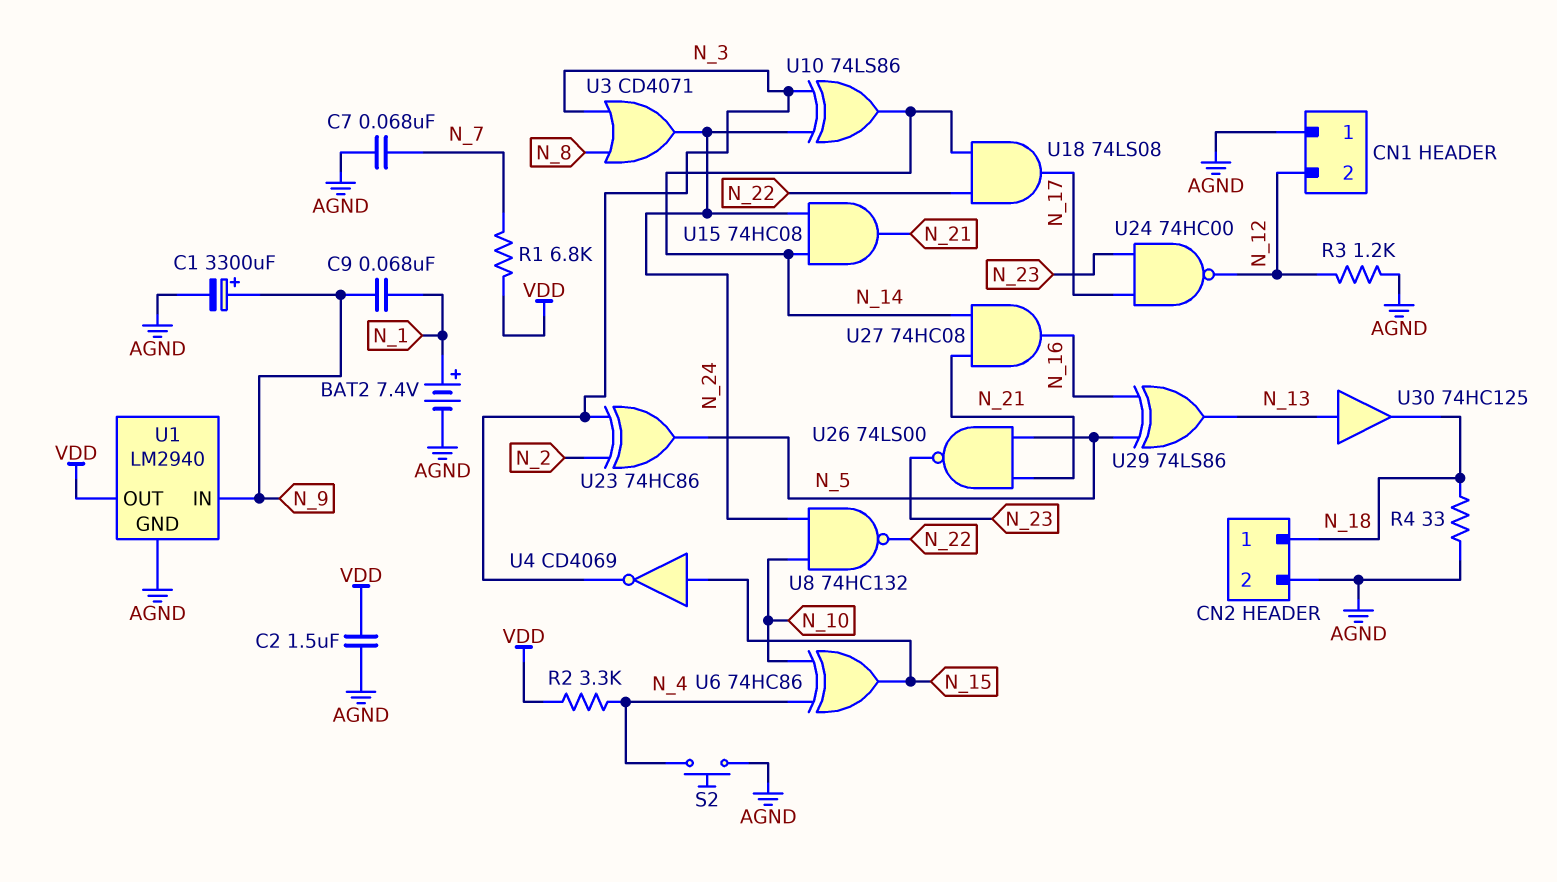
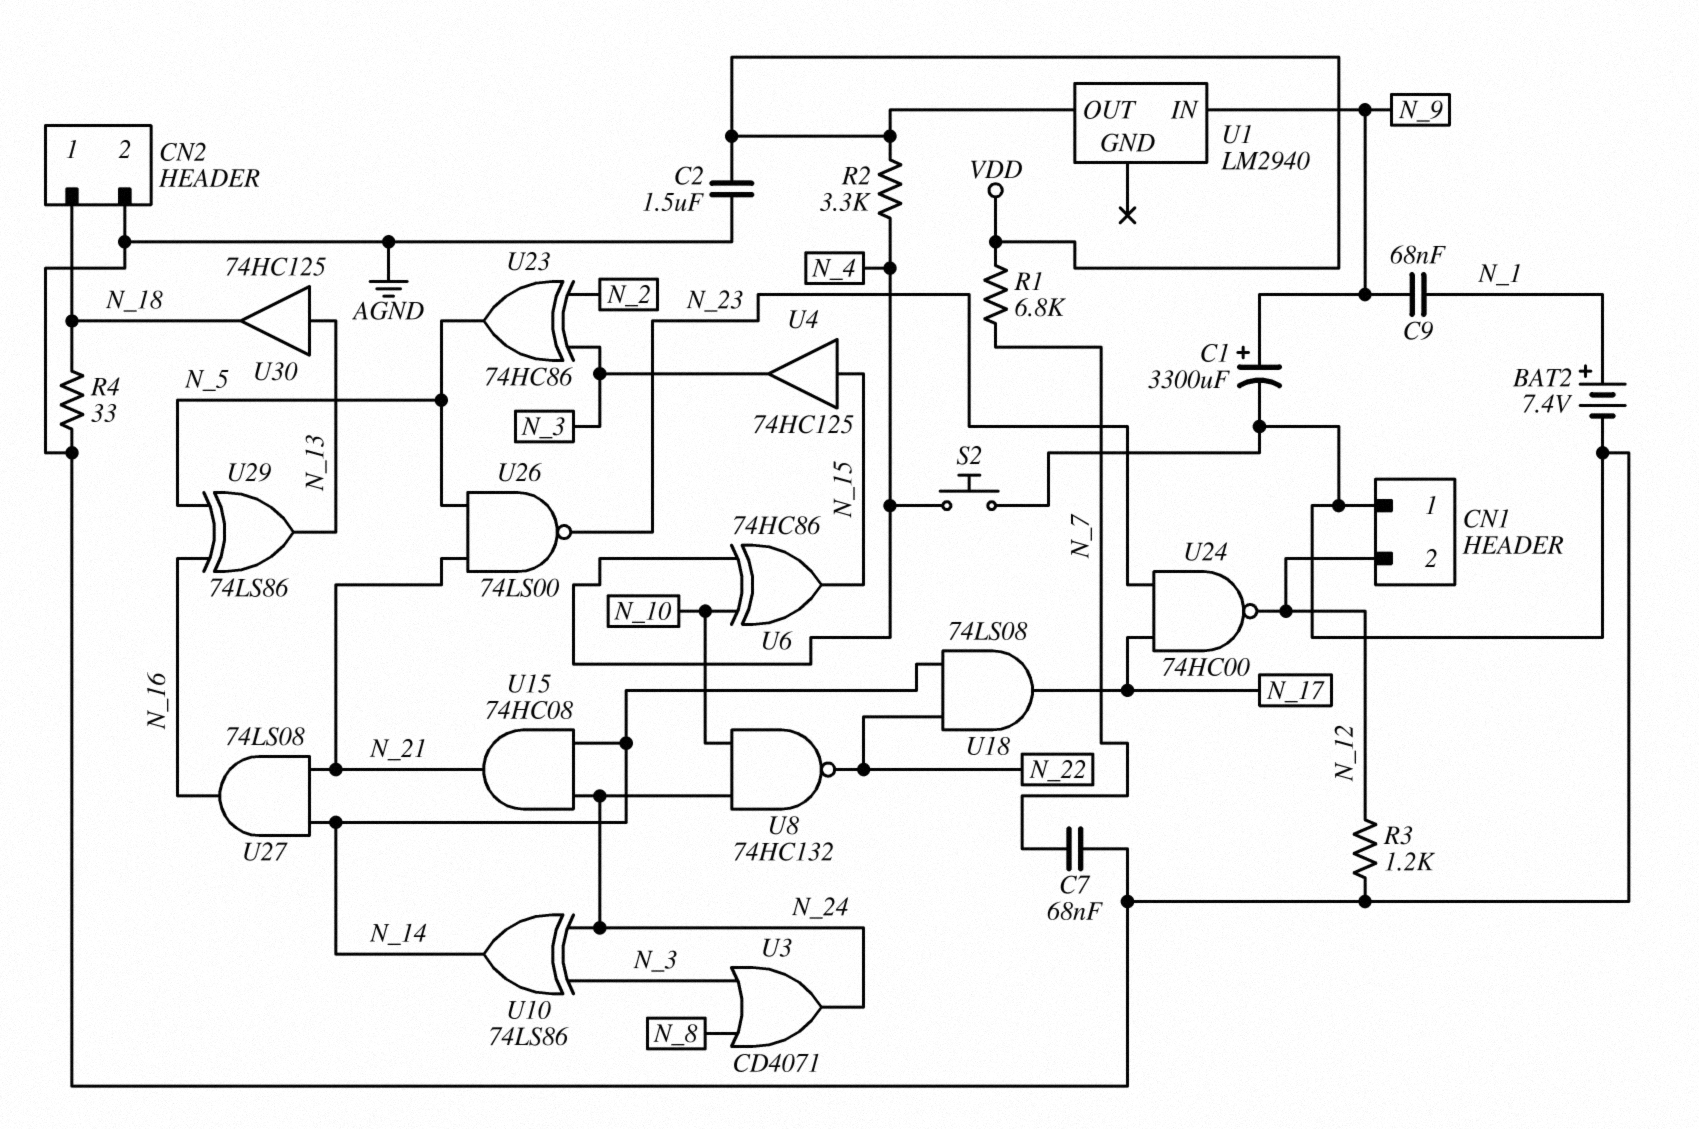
U1 pin GND: AGND -> none
U4: NOT CD4069 (in N_15, out N_3) -> buffer 74HC125 (in N_15, out N_3)
U27: AND 74HC08 (in N_14, in N_21, out N_16) -> AND 74LS08 (in N_14, in N_21, out N_16)

